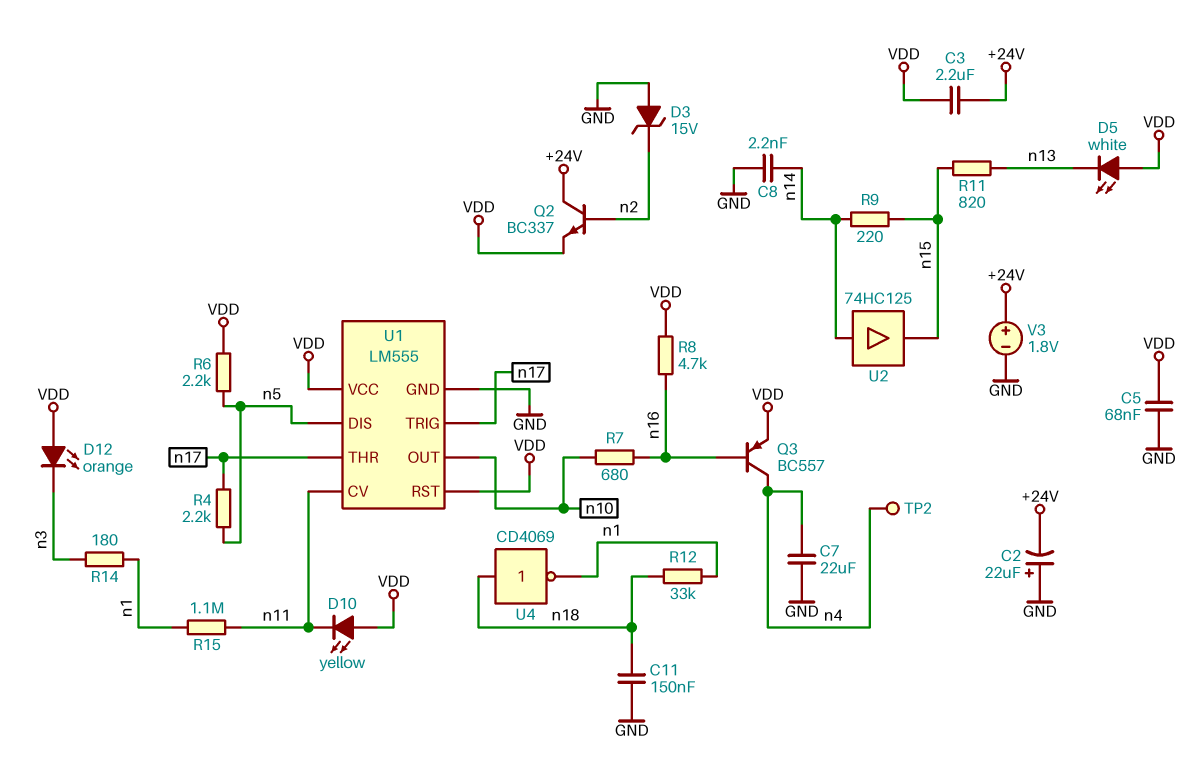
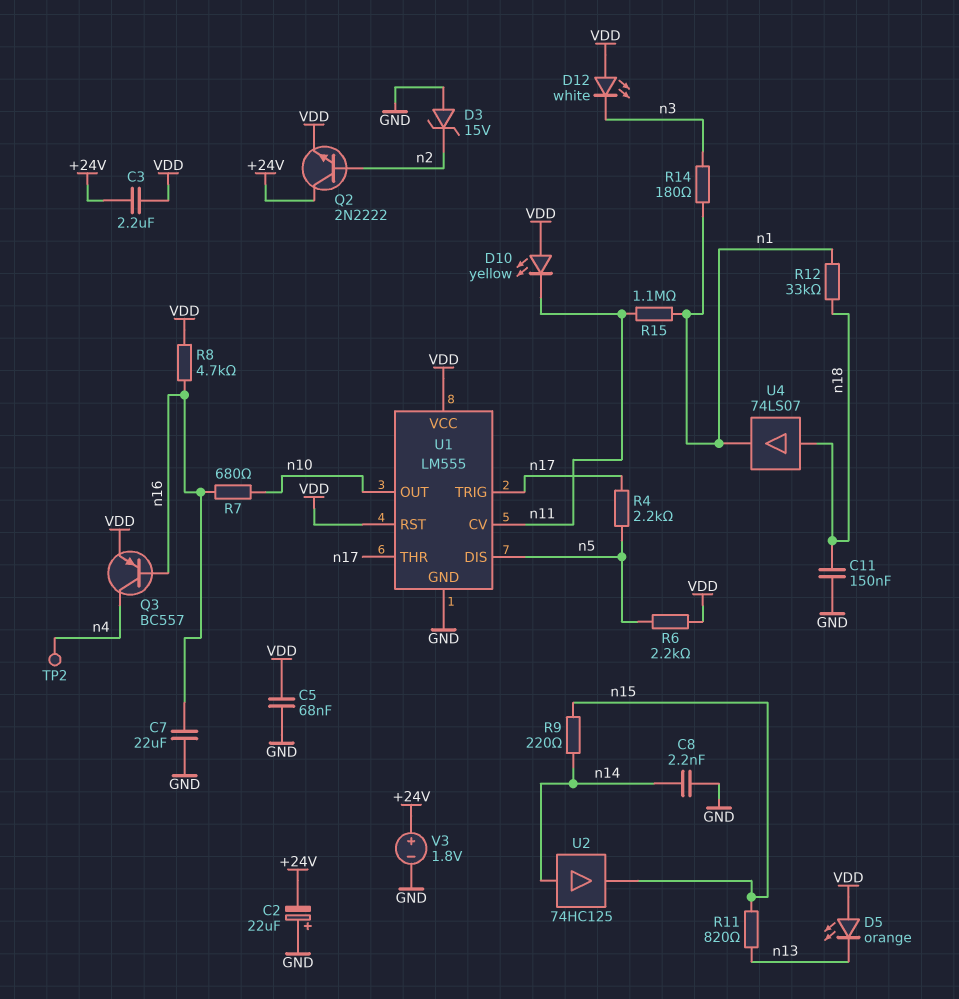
C7: 22uF (GND, n4) -> 22uF (GND, n16)
D5: LED white (A VDD, K n13) -> LED orange (A VDD, K n13)
D12: LED orange (A VDD, K n3) -> LED white (A VDD, K n3)
Q2: NPN BC337 (B n2, C +24V, E VDD) -> NPN 2N2222 (B n2, C +24V, E VDD)
U4: NOT CD4069 (in n18, out n1) -> buffer 74LS07 (in n18, out n1)

